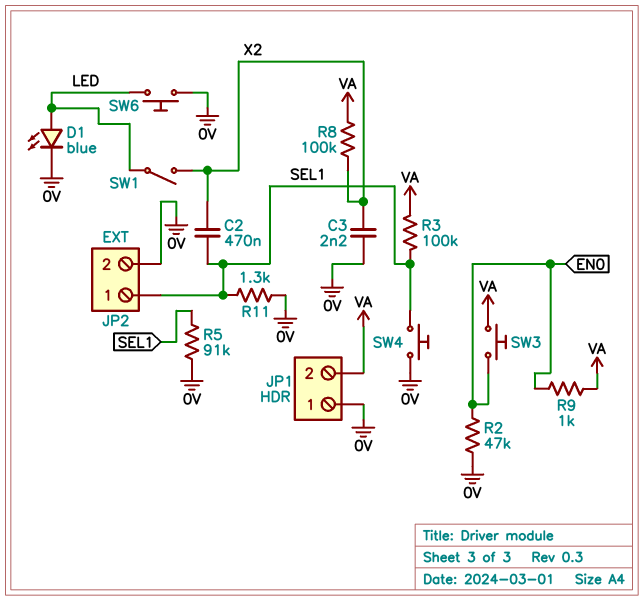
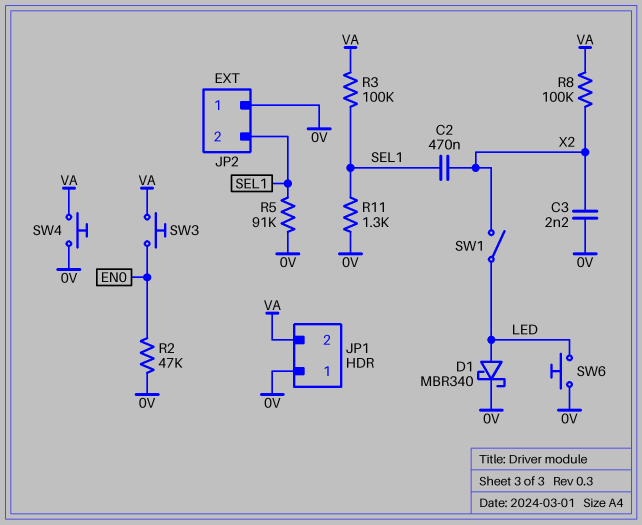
D1: LED blue (A LED, K 0V) -> schottky MBR340 (A LED, K 0V)
JP2 pin 1: SEL1 -> 0V
JP2 pin 2: 0V -> SEL1
R9: 1k (EN0, VA) -> none
SW4: button (0V, SEL1) -> button (0V, VA)

